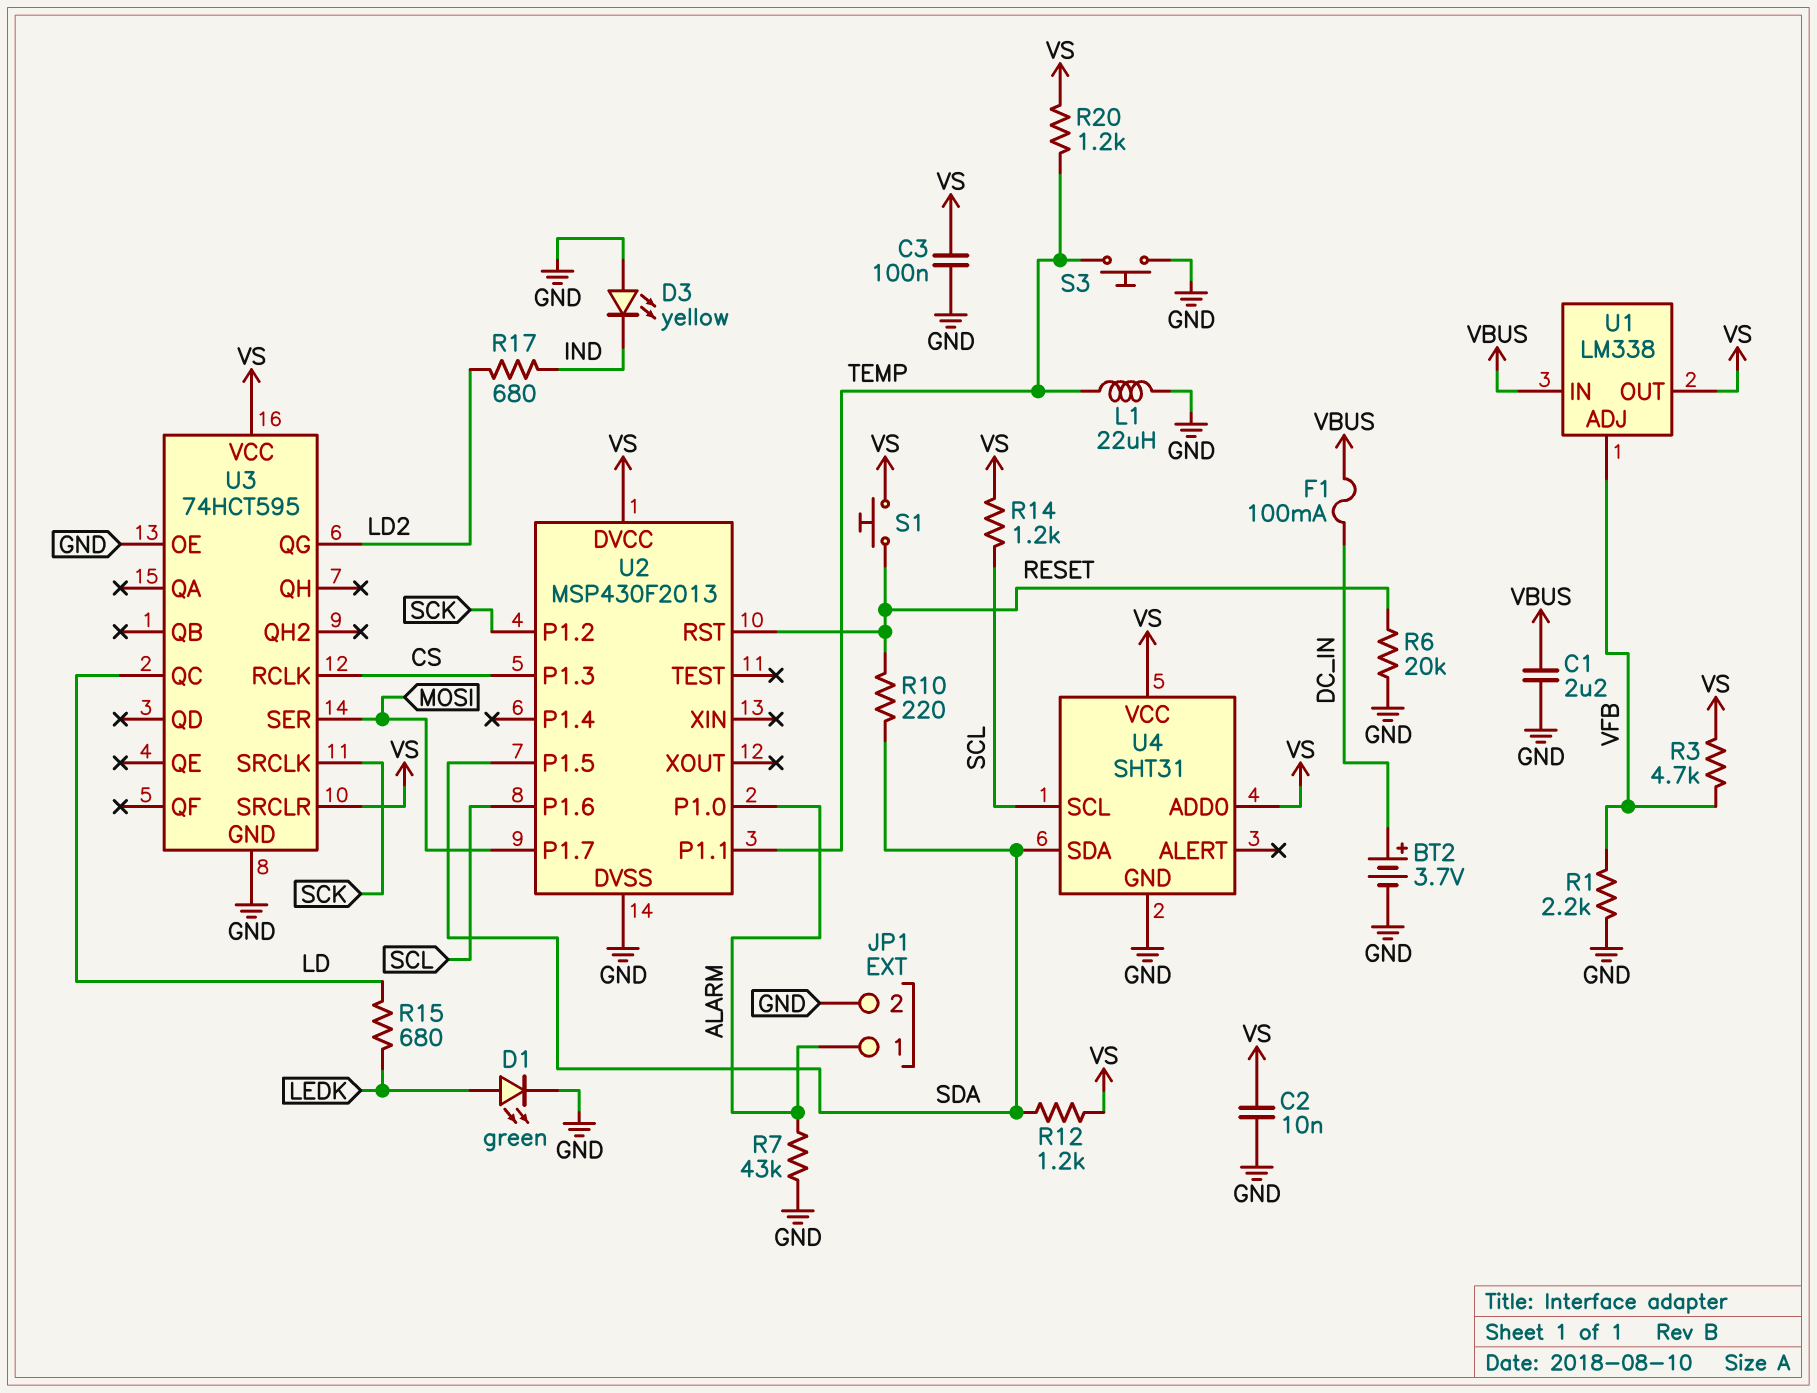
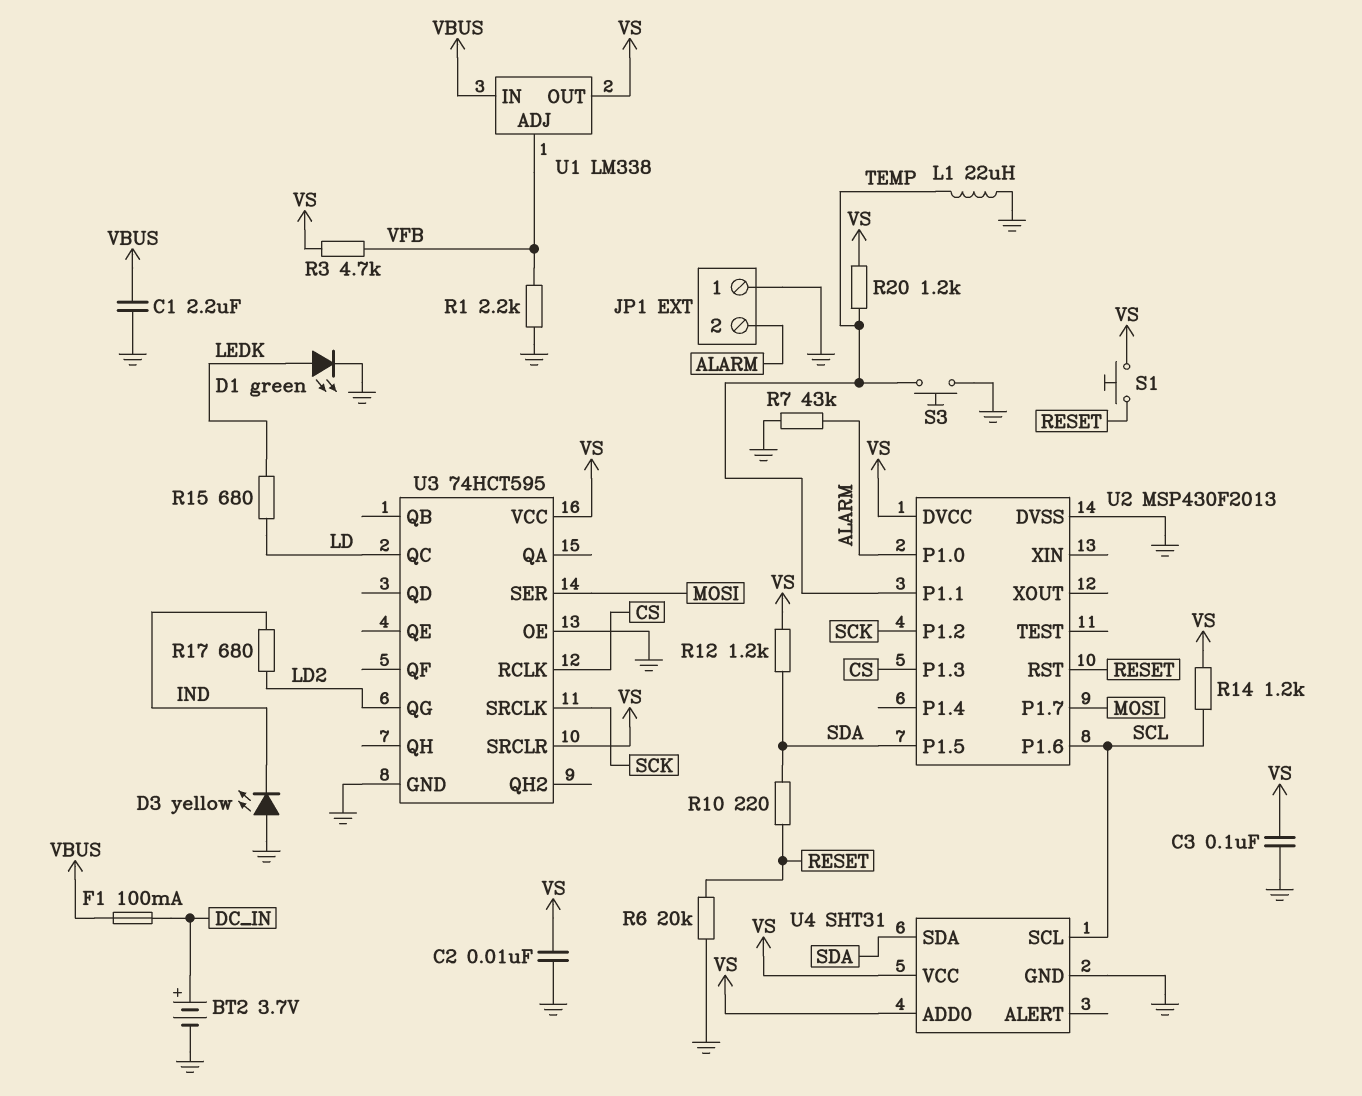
JP1 pin 1: ALARM -> GND
JP1 pin 2: GND -> ALARM

